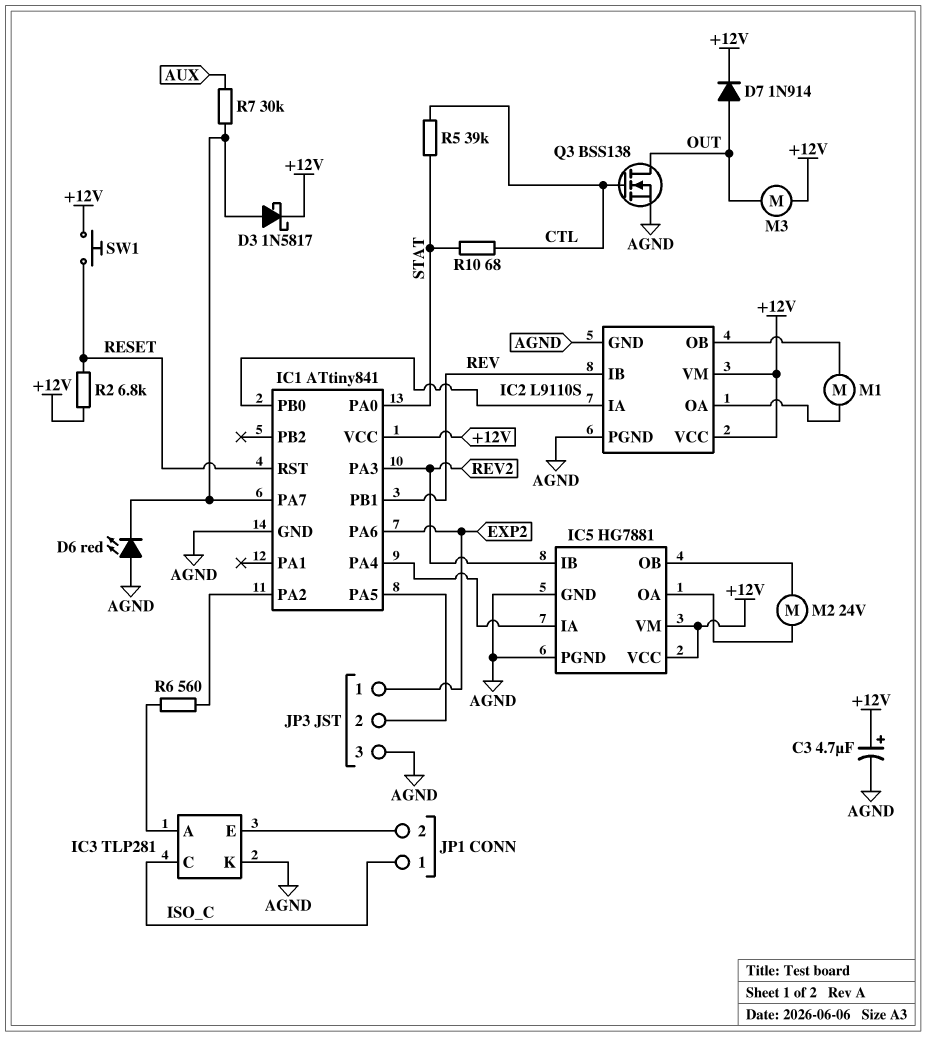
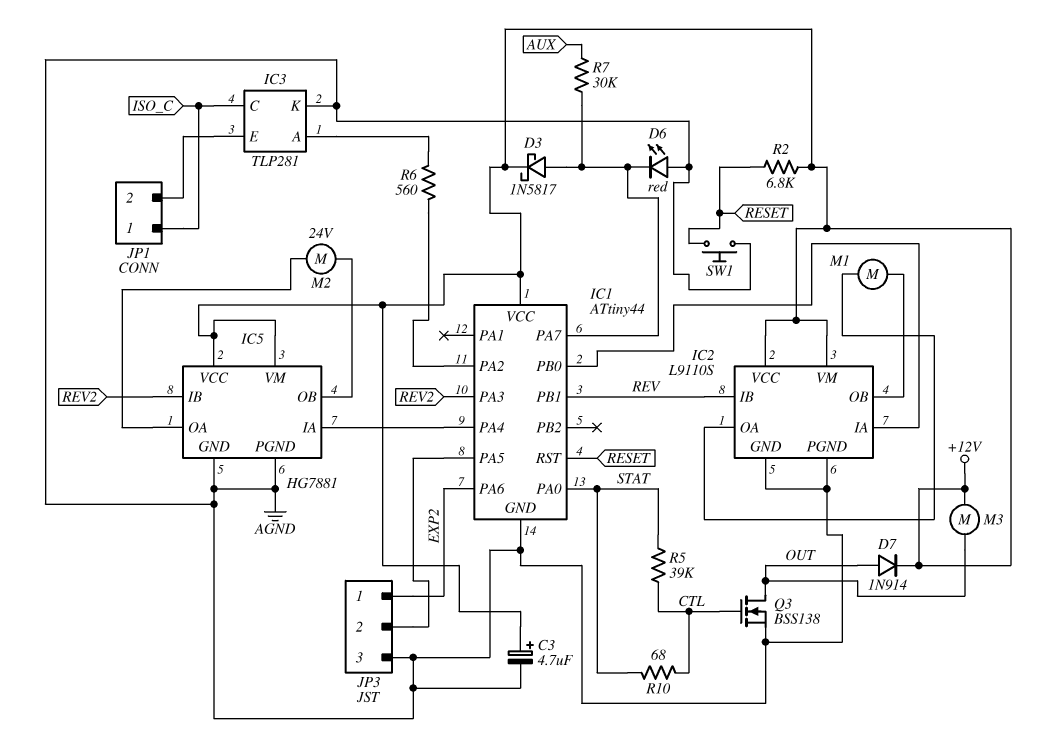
IC1: ATtiny841 -> ATtiny44
SW1: button (+12V, RESET) -> button (AGND, RESET)

